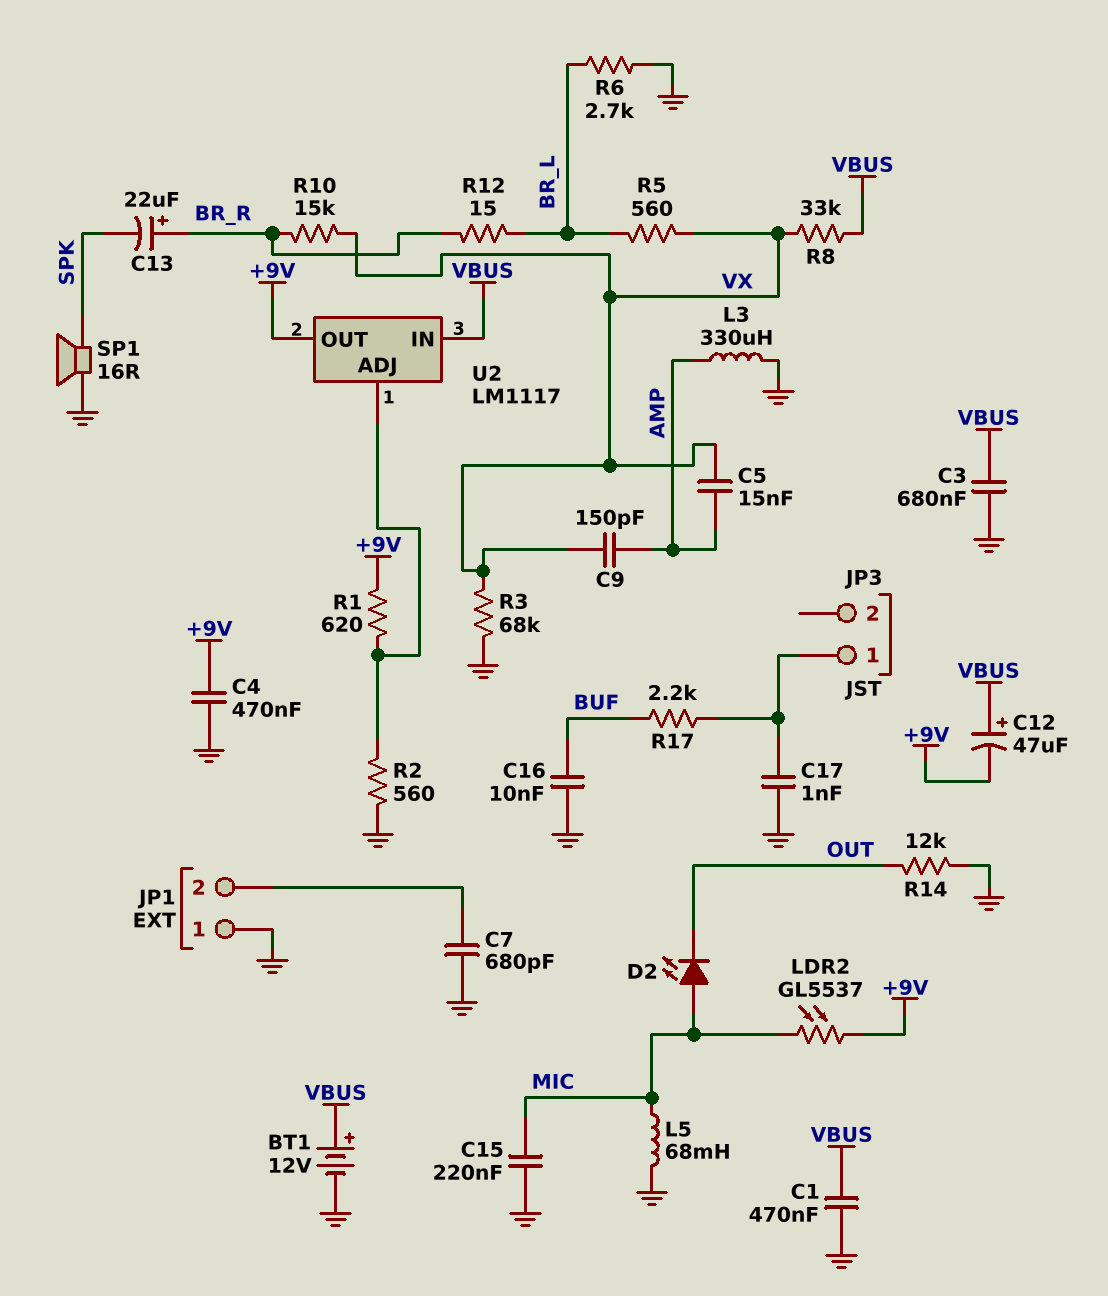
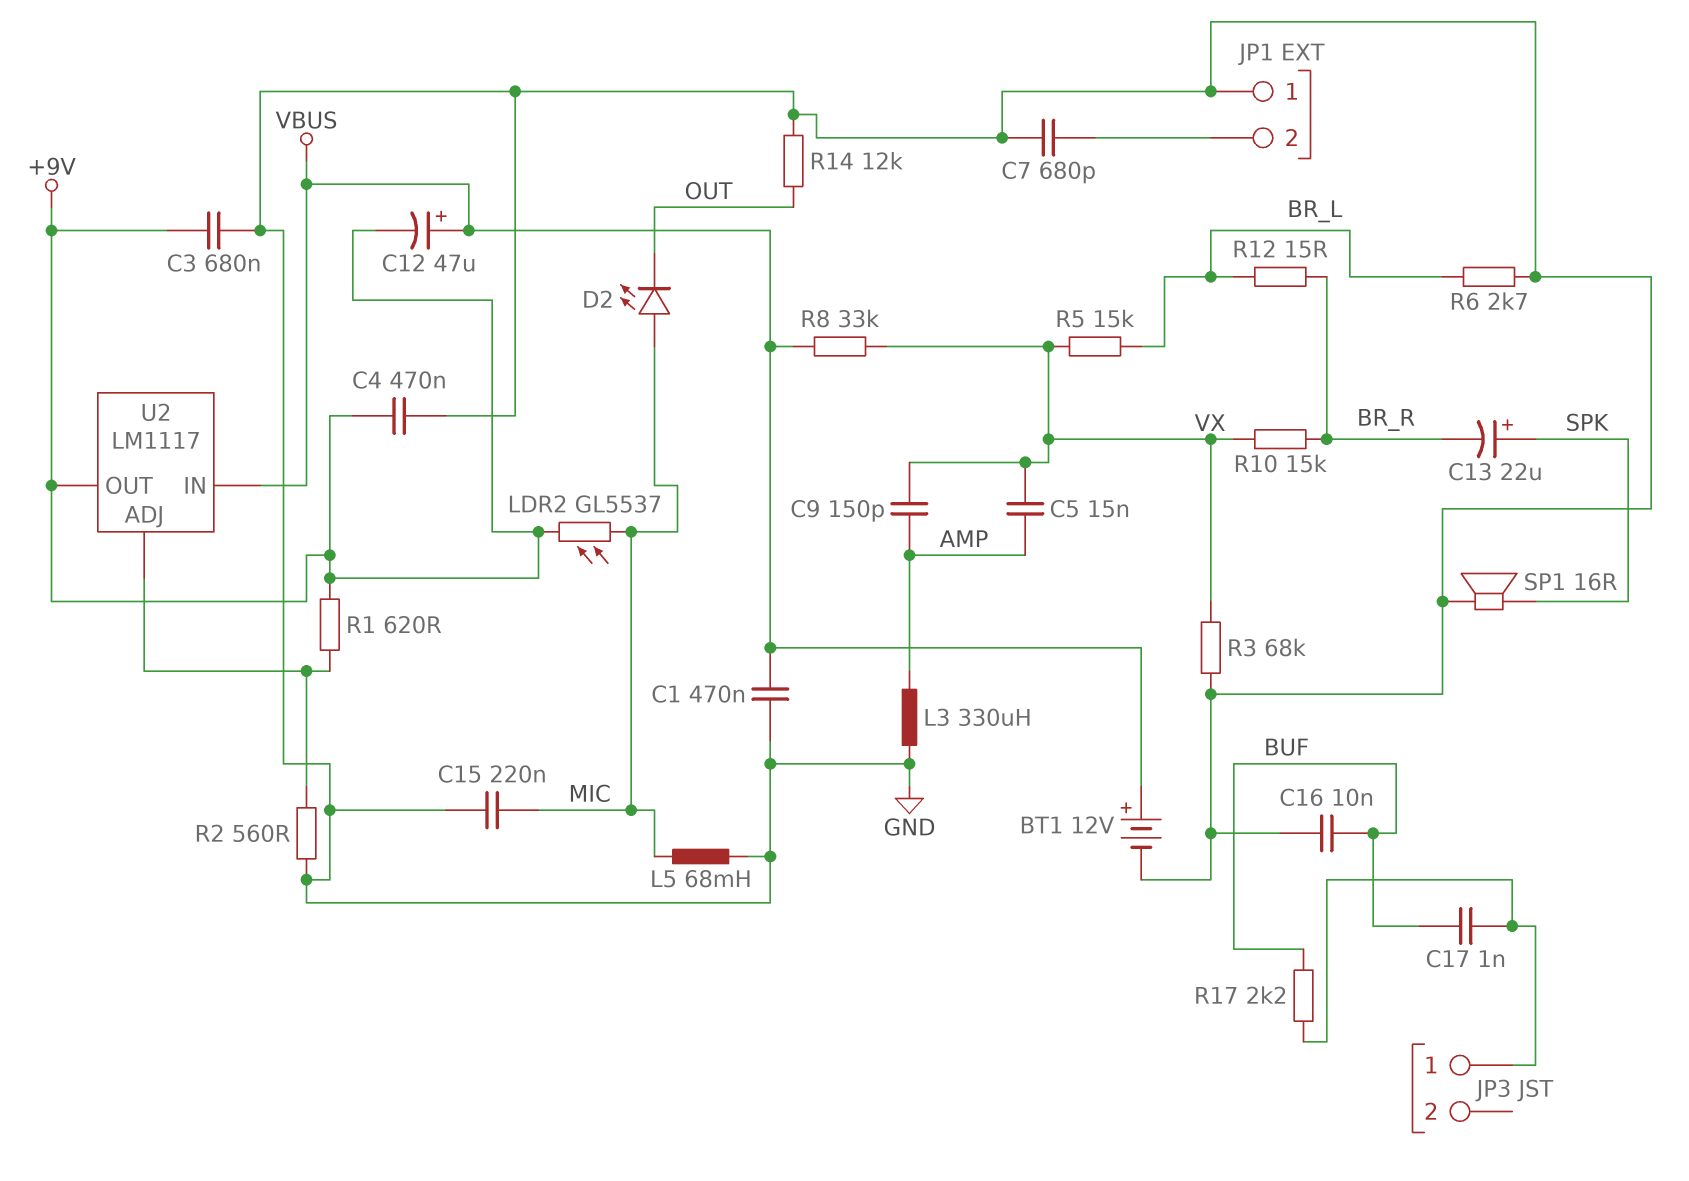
C3: 680nF (GND, VBUS) -> 680nF (+9V, GND)
C13: 22uF (plus BR_R, minus SPK) -> 22uF (plus SPK, minus BR_R)
C17: 1nF (GND, JP3/1) -> 1nF (BUF, JP3/1)
R5: 560 (BR_L, VX) -> 15k (BR_L, VX)

